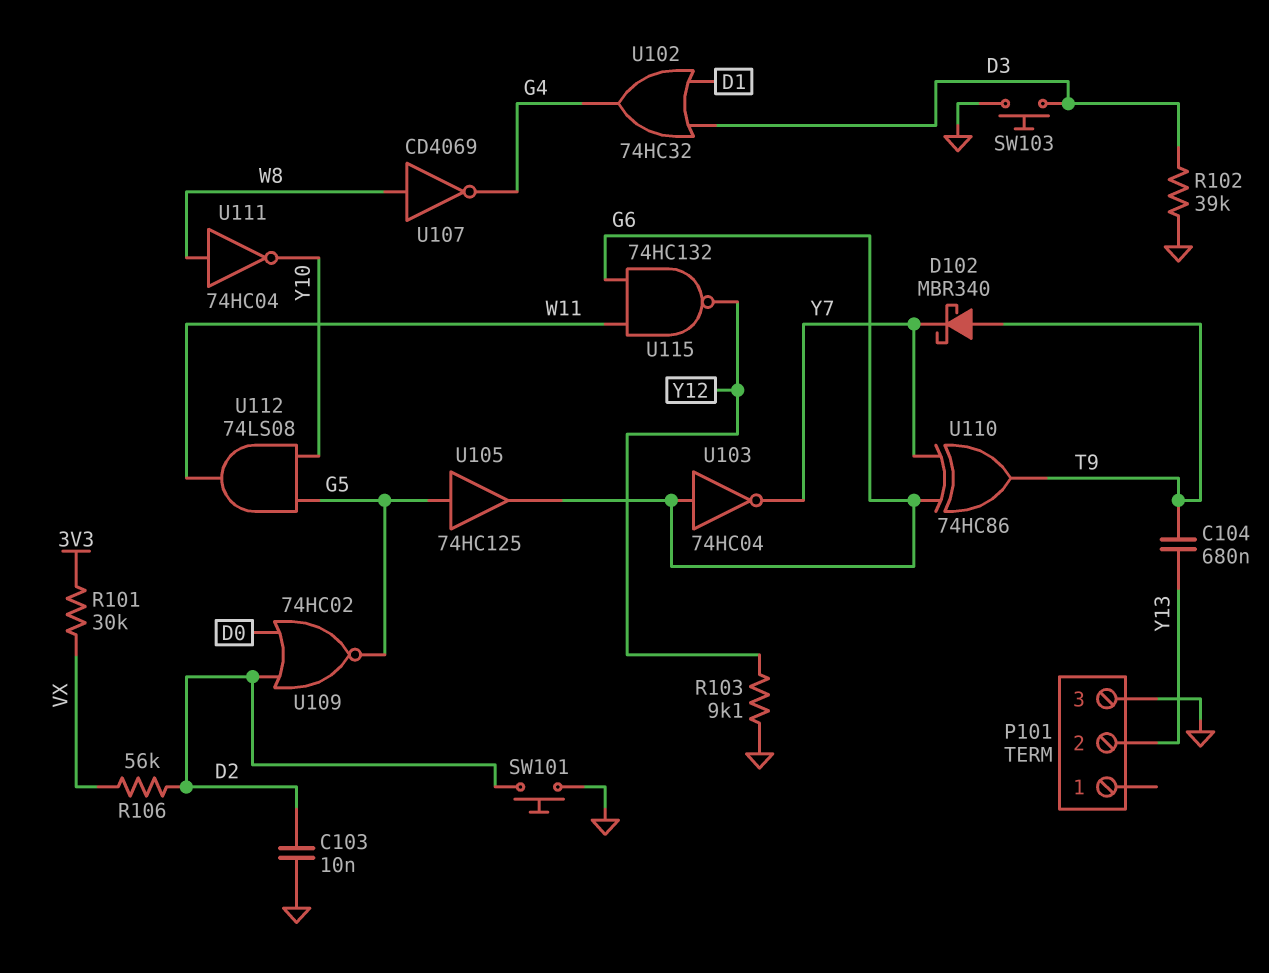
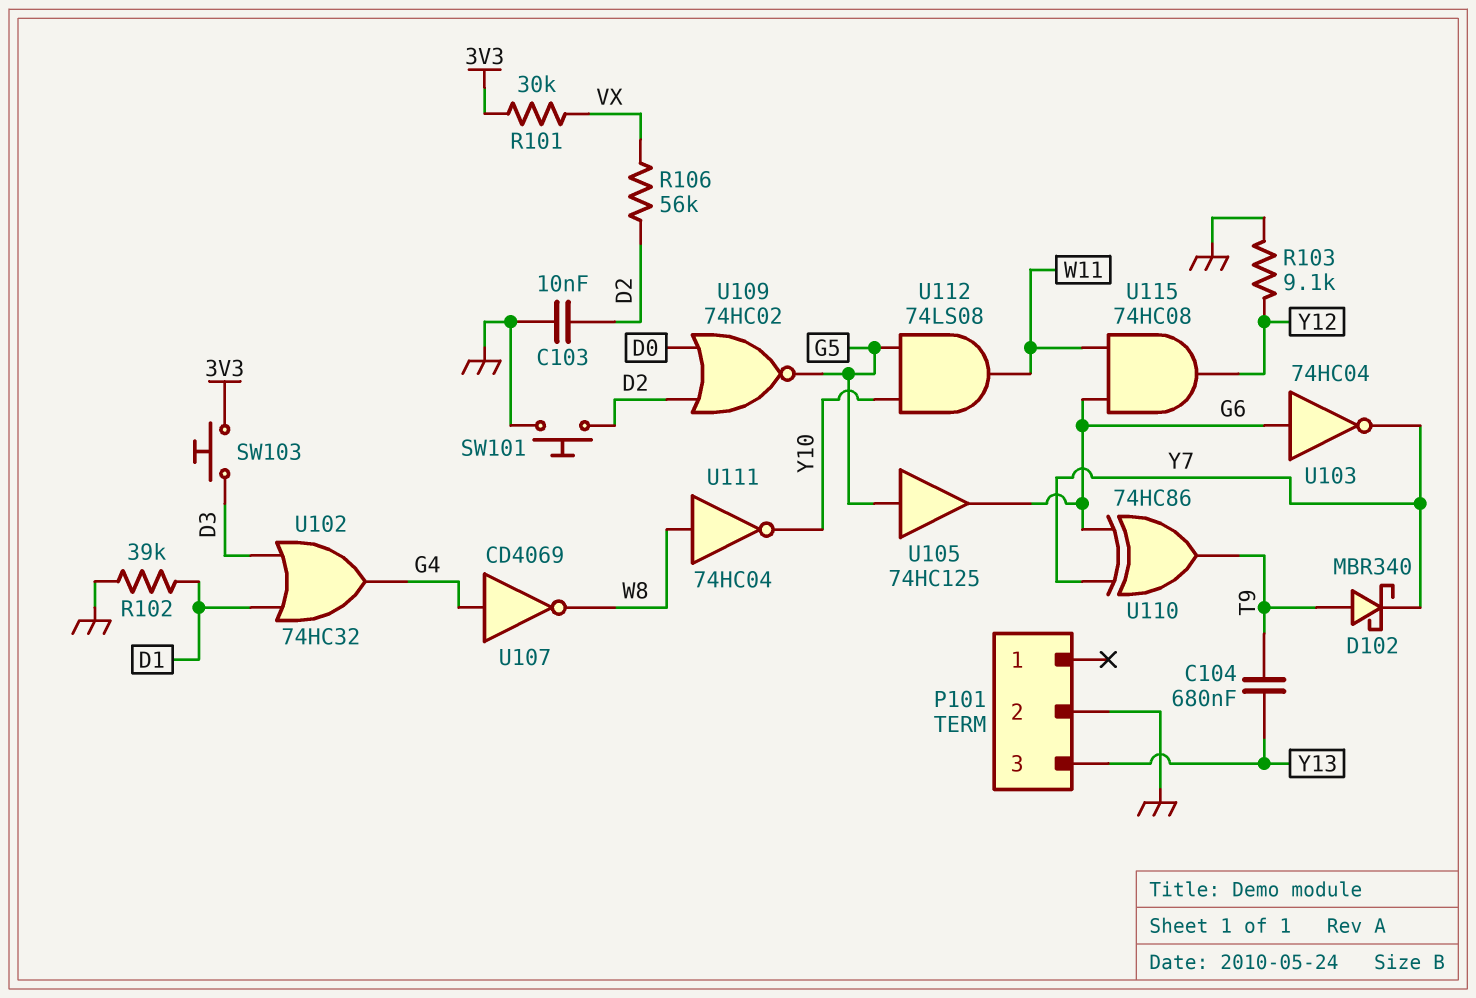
P101 pin 2: Y13 -> GND
P101 pin 3: GND -> Y13
R102: 39k (D3, GND) -> 39k (D1, GND)
SW103: button (D3, GND) -> button (3V3, D3)
U107: NOT CD4069 (in W8, out G4) -> NOT CD4069 (in G4, out W8)
U115: NAND 74HC132 (in G6, in W11, out Y12) -> AND 74HC08 (in G6, in W11, out Y12)

